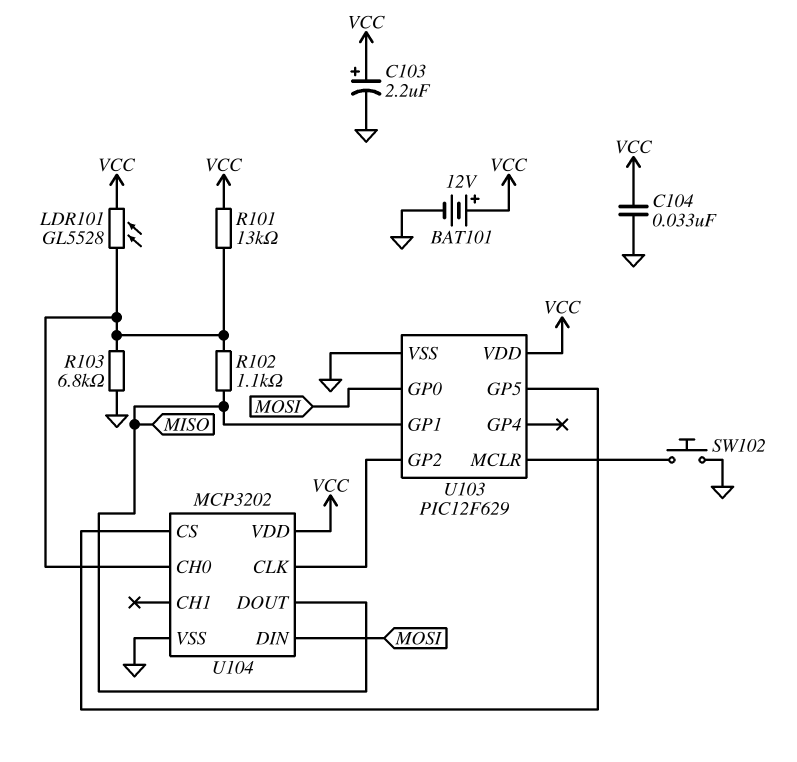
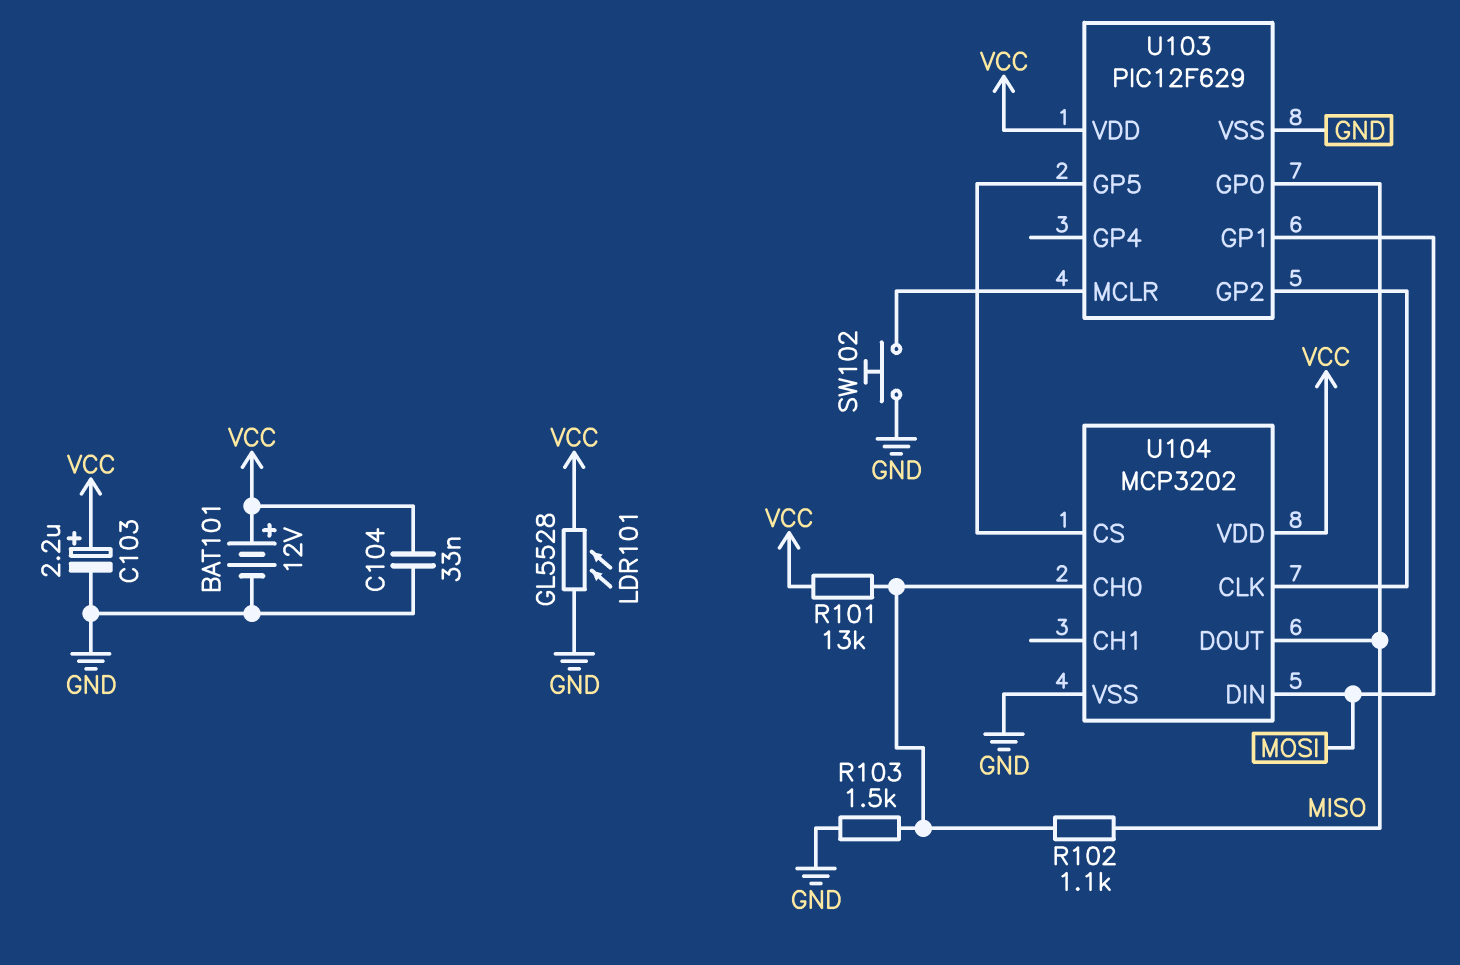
LDR101: GL5528 (U104/CH0, VCC) -> GL5528 (GND, VCC)
R103: 6.8k (GND, U104/CH0) -> 1.5k (GND, U104/CH0)
U103 pin GP0: MOSI -> MISO
U103 pin GP1: MISO -> MOSI

